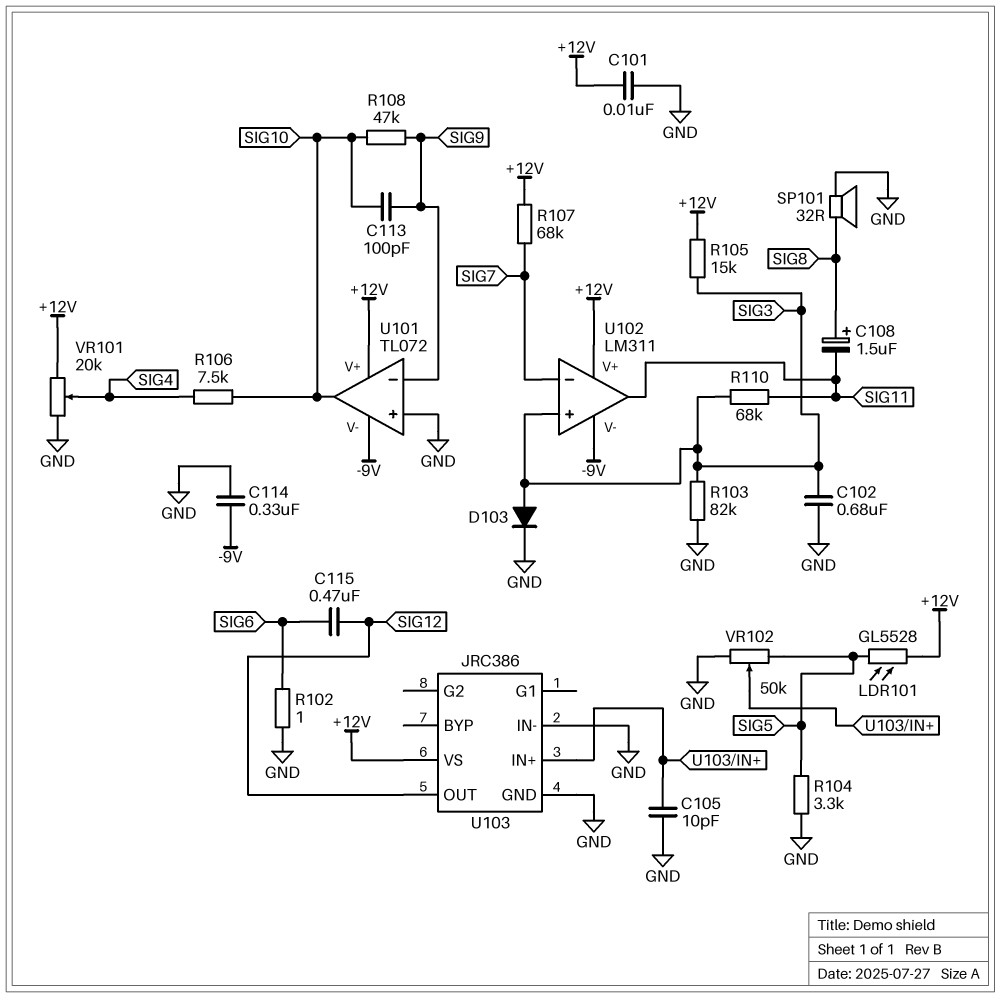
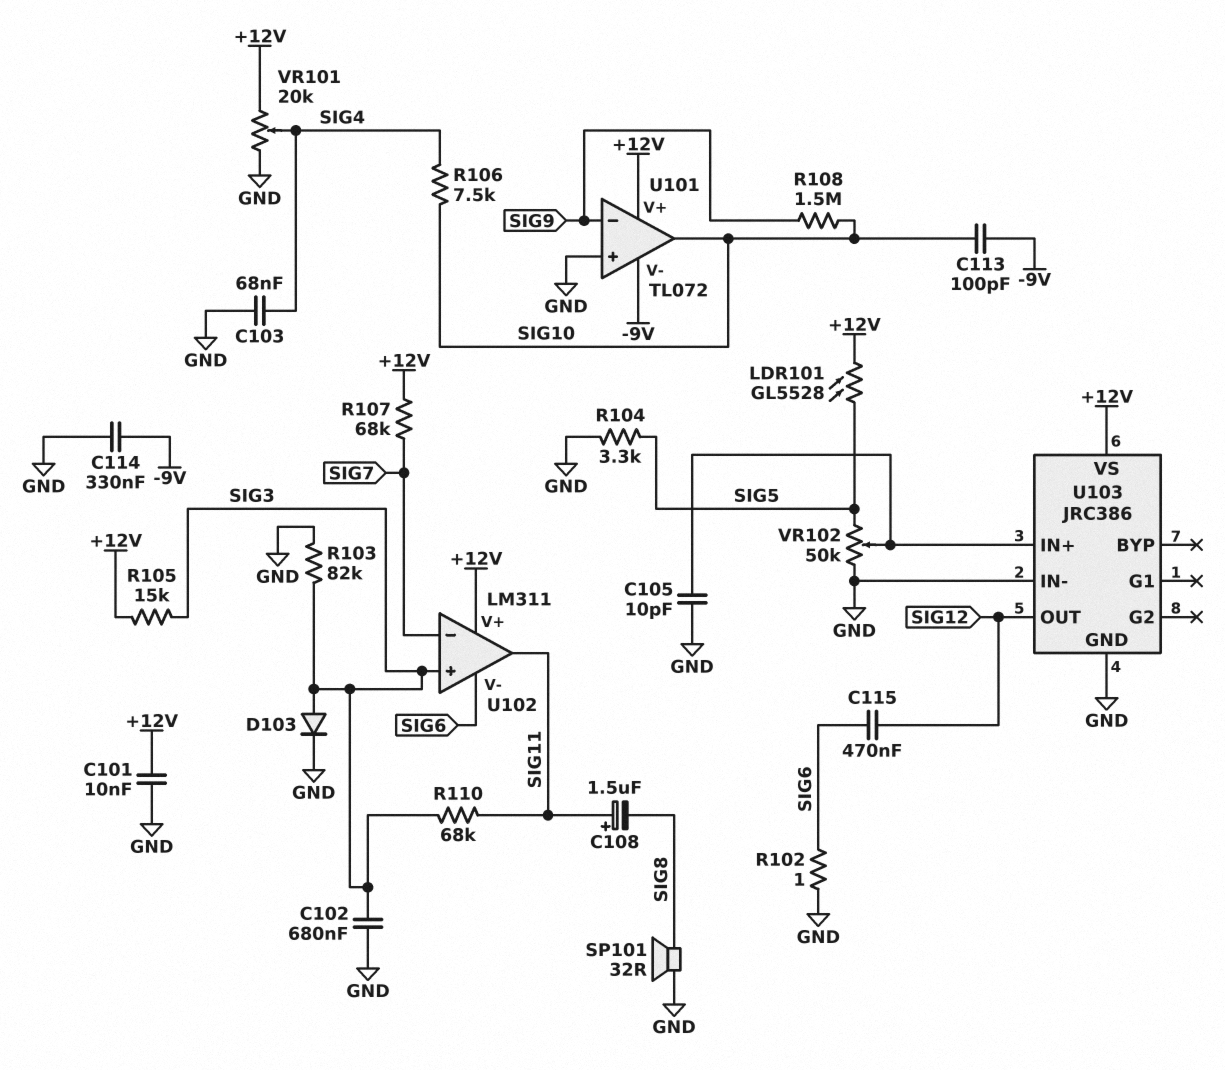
C103: none -> 68nF (GND, SIG4)
C108: 1.5uF (plus SIG8, minus SIG11) -> 1.5uF (plus SIG11, minus SIG8)
C113: 100pF (SIG9, SIG10) -> 100pF (-9V, SIG10)
R108: 47k (SIG9, SIG10) -> 1.5M (SIG9, SIG10)
U102 pin V-: -9V -> SIG6

